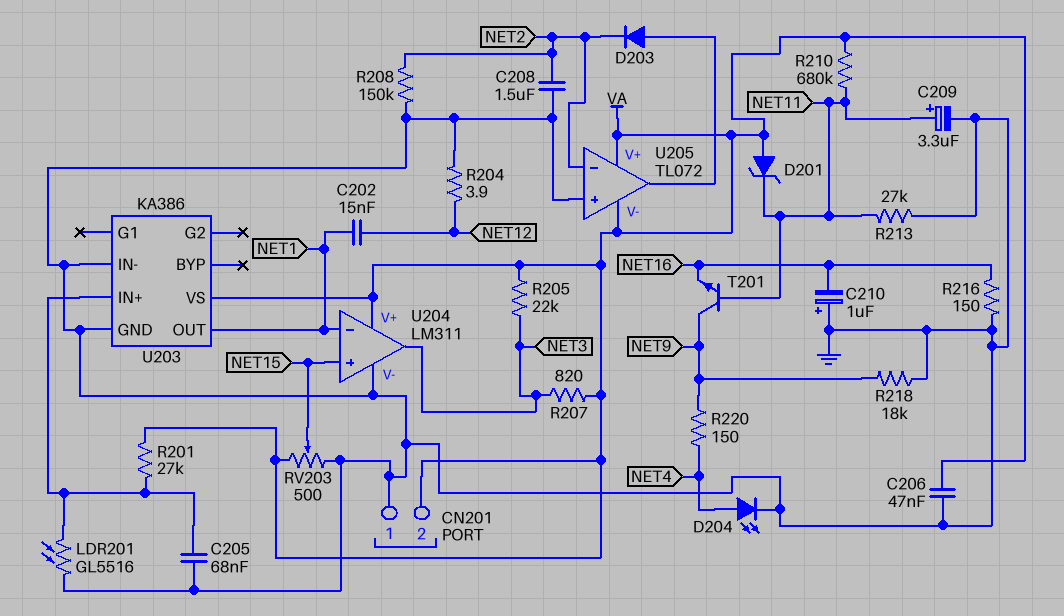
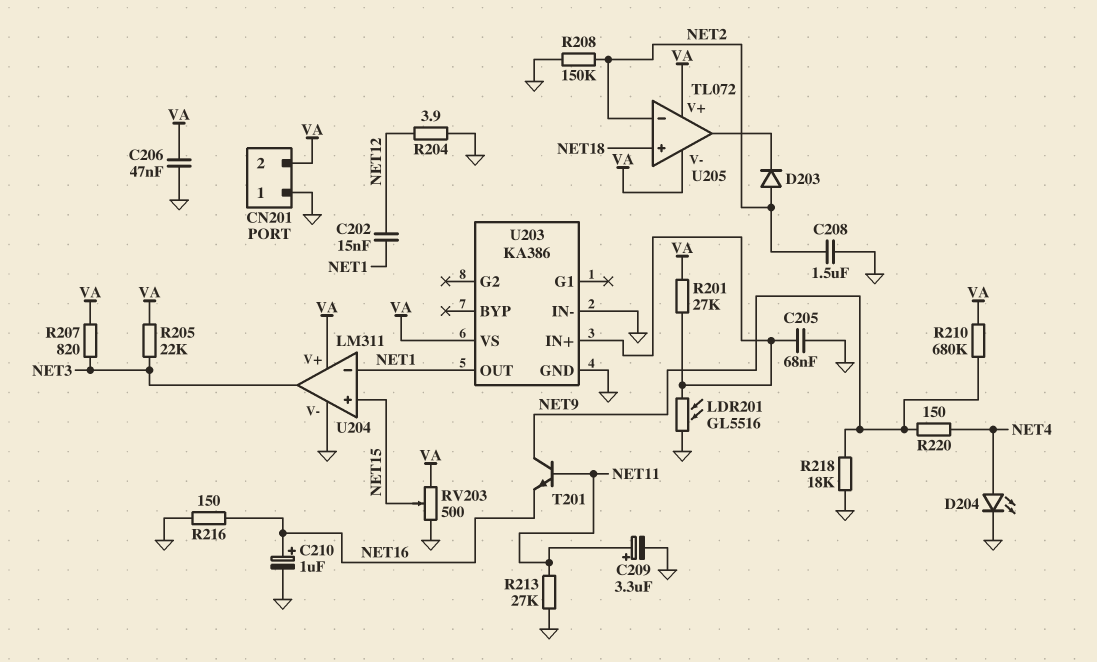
C210: 1uF (plus GND, minus NET16) -> 1uF (plus NET16, minus GND)
D201: zener (A VA, K NET11) -> none
D203: diode (A U205/out, K NET2) -> diode (A NET2, K U205/out)
R210: 680k (NET11, VA) -> 680k (NET9, VA)
U205 pin in+: GND -> NET18

